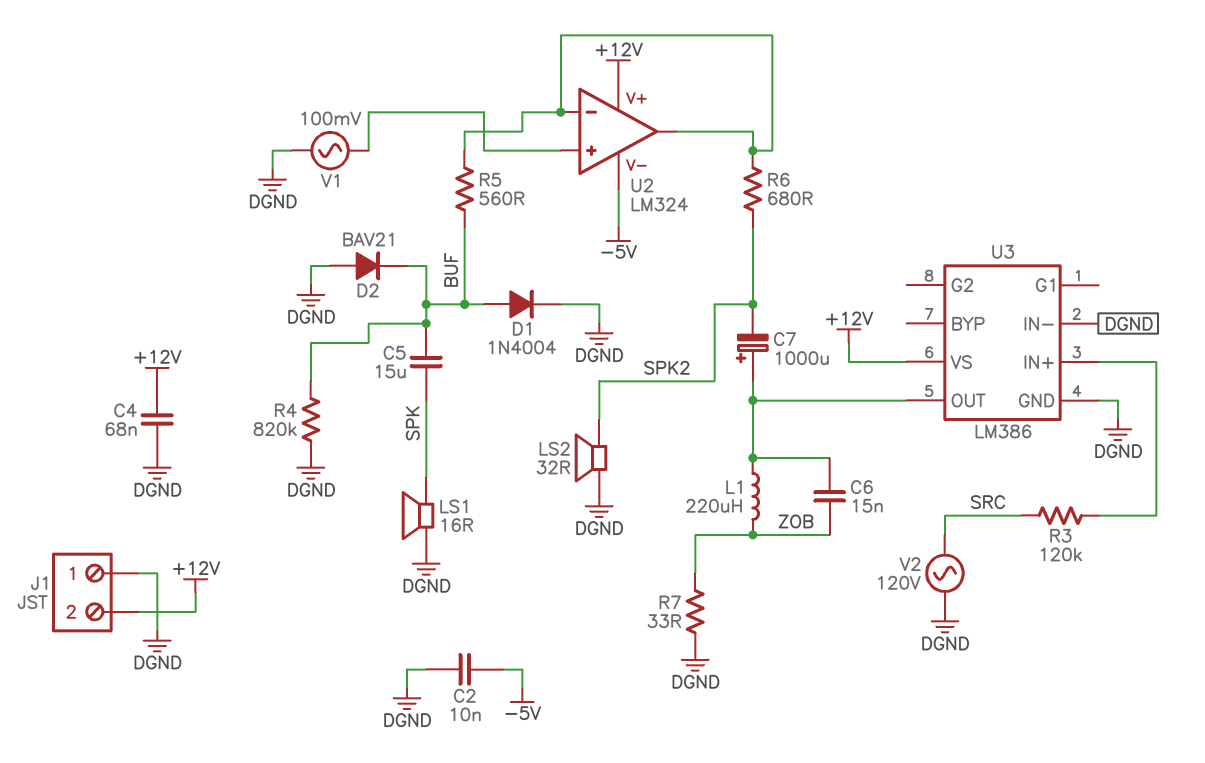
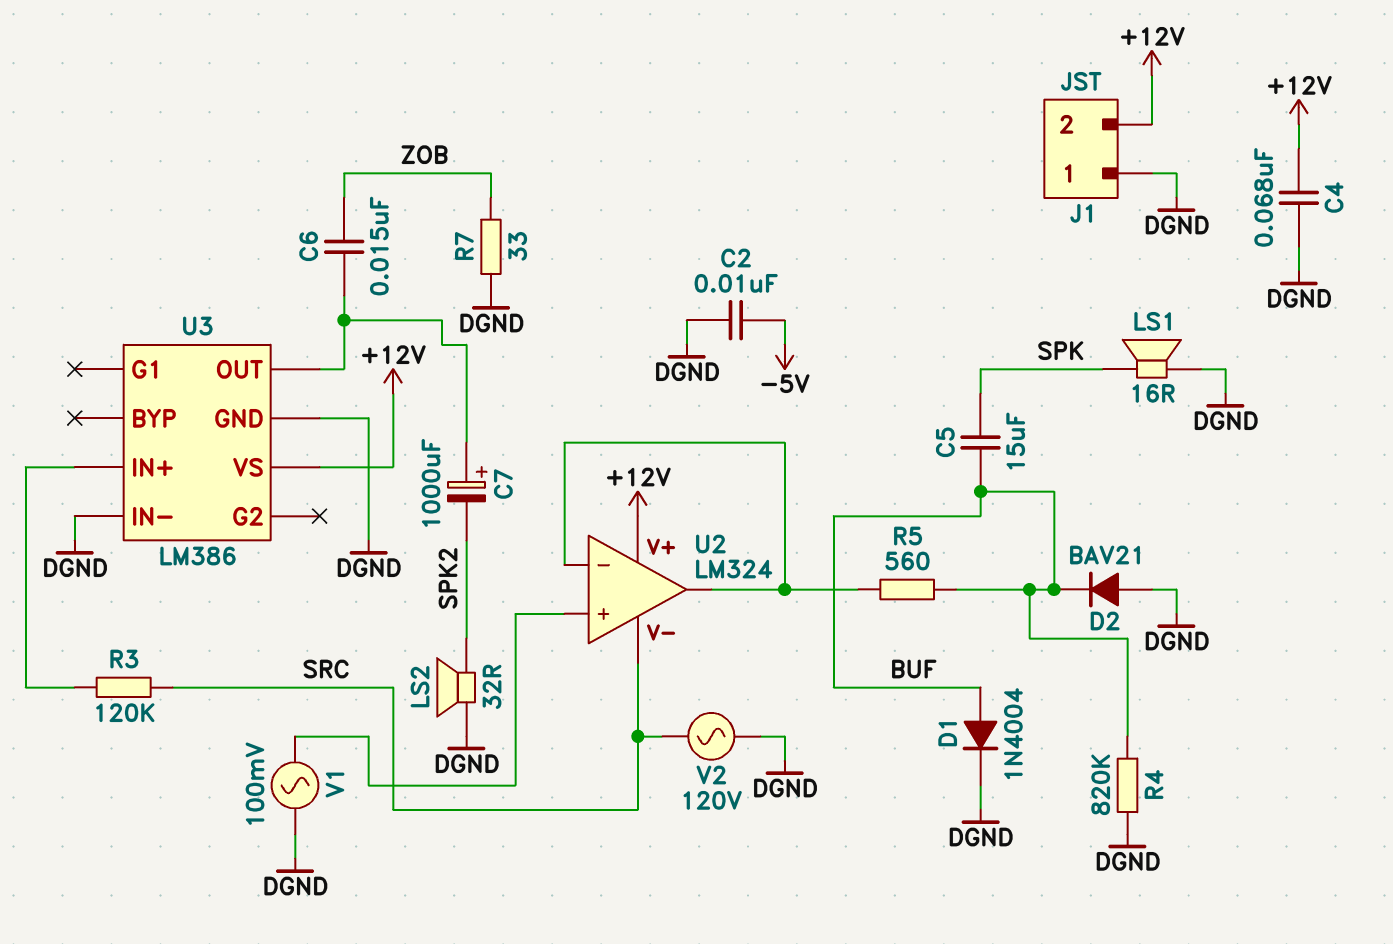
L1: 220uH (U3/OUT, ZOB) -> none
R6: 680 (SPK2, U2/in-) -> none
U2 pin V-: -5V -> SRC

